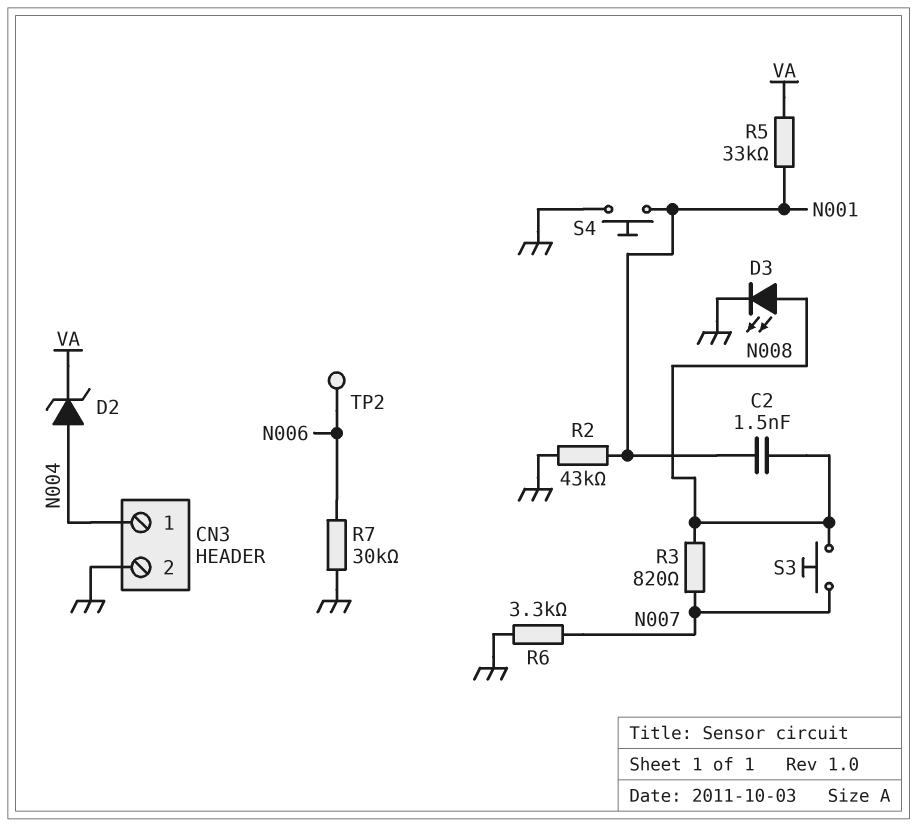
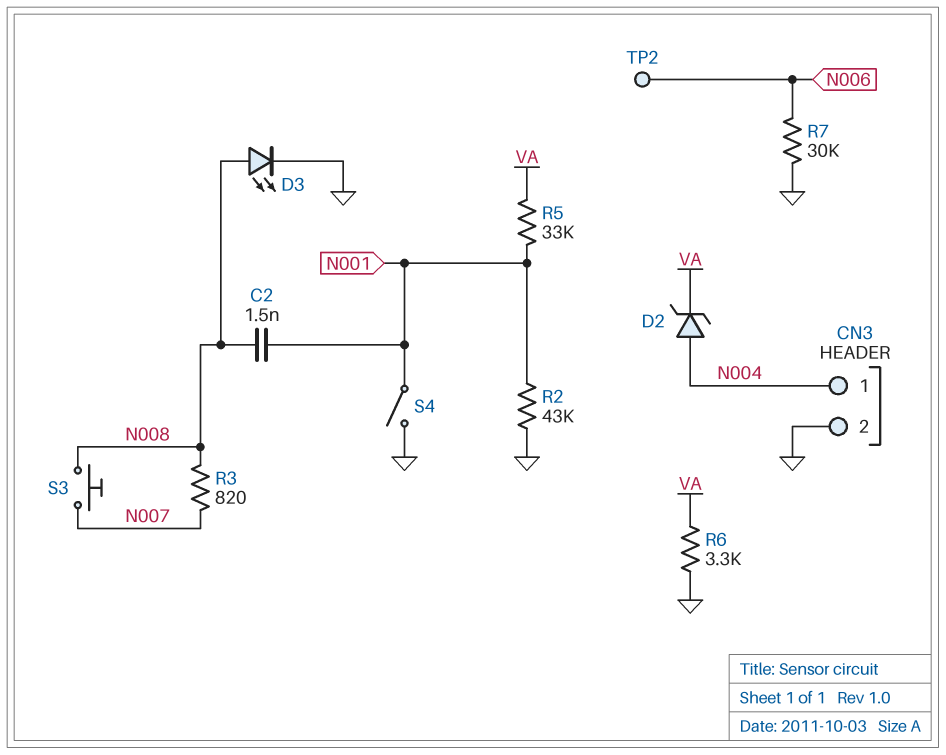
R6: 3.3k (GND, N007) -> 3.3k (GND, VA)
S4: button (GND, N001) -> switch (GND, N001)

